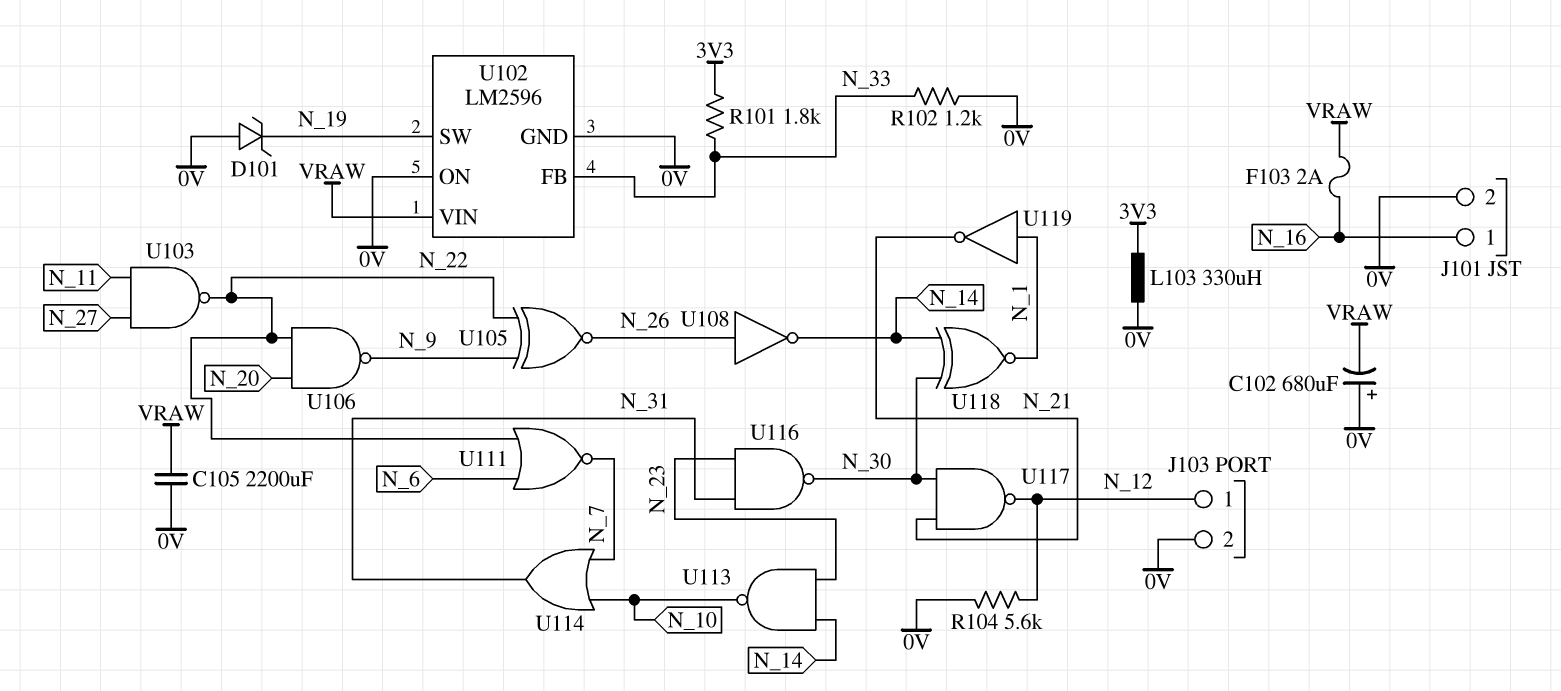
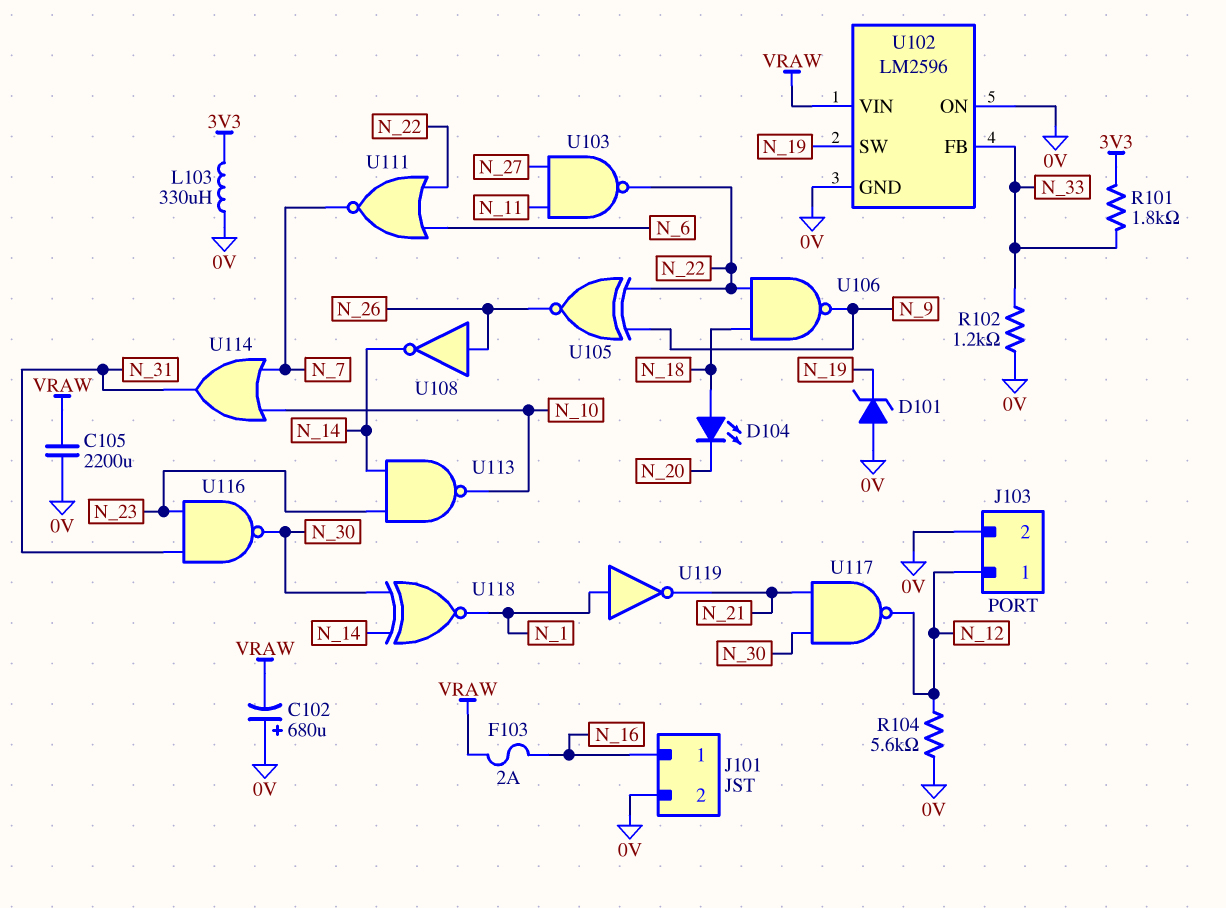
D104: none -> LED (A N_18, K N_20)
U106: NAND (in N_20, in N_22, out N_9) -> NAND (in N_18, in N_22, out N_9)

